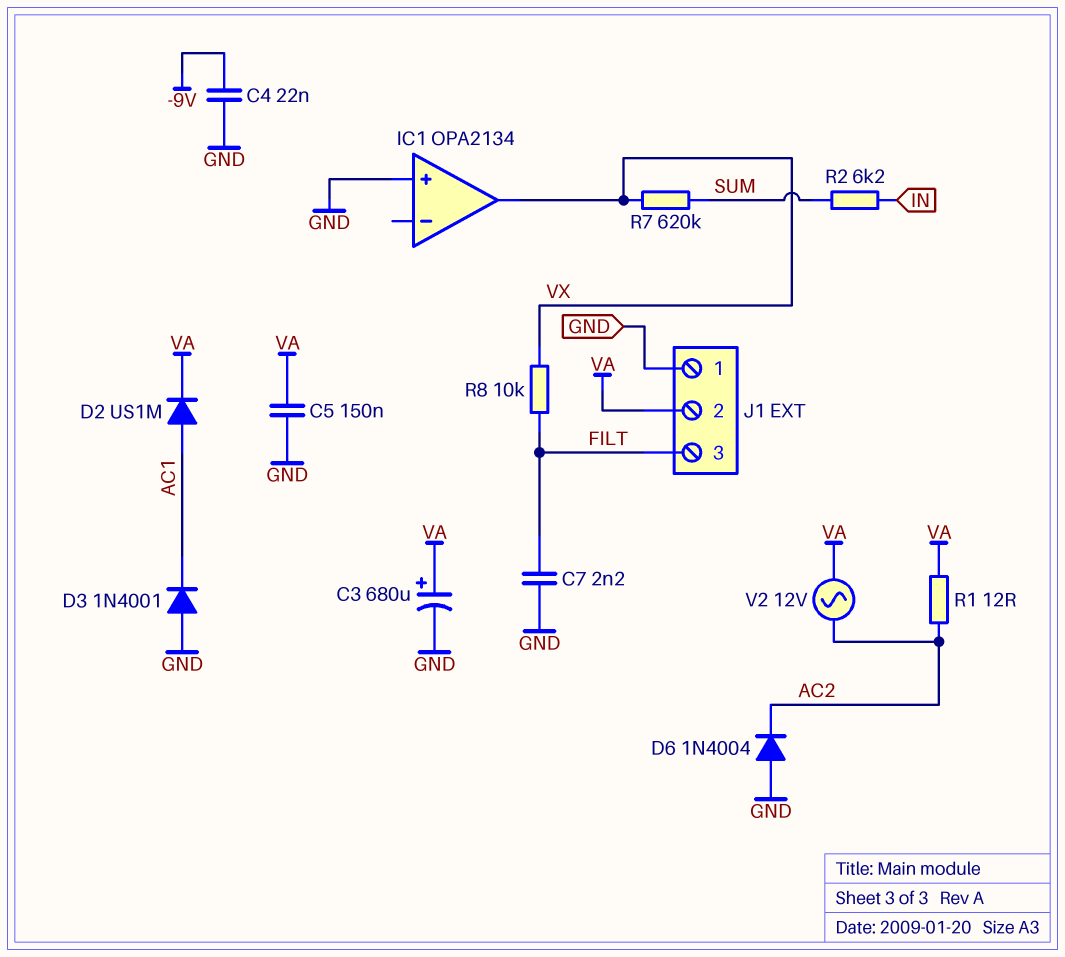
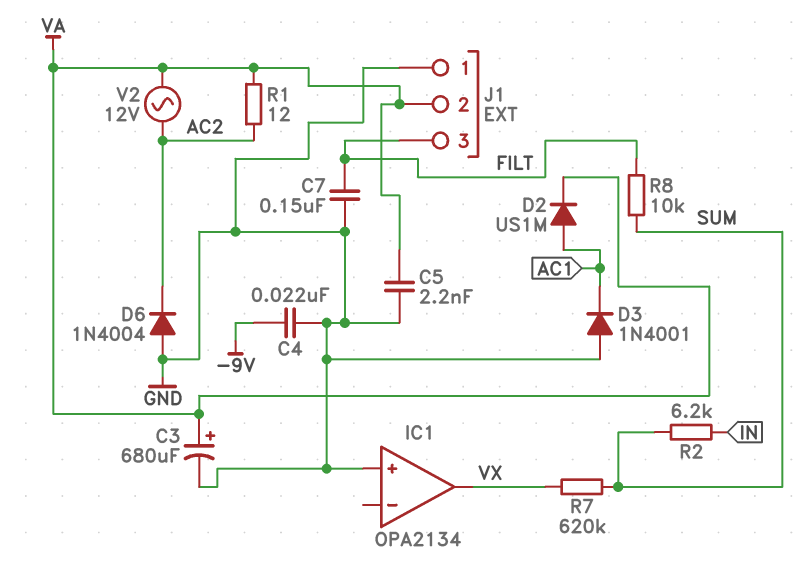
C5: 150nF (GND, VA) -> 2.2nF (GND, VA)
C7: 2.2nF (FILT, GND) -> 150nF (FILT, GND)
R8: 10k (FILT, VX) -> 10k (FILT, SUM)

